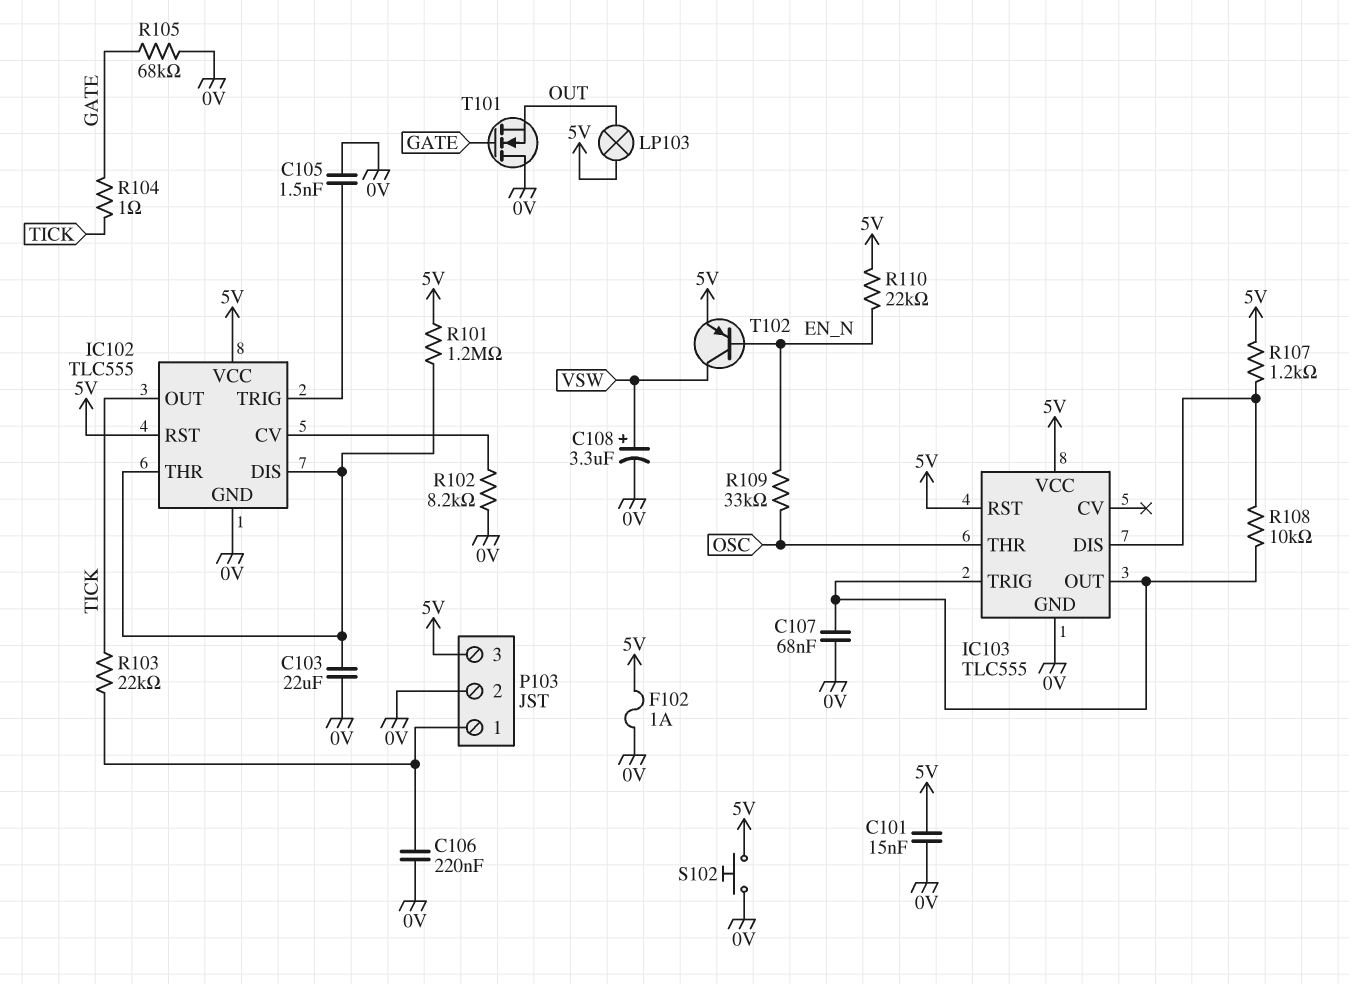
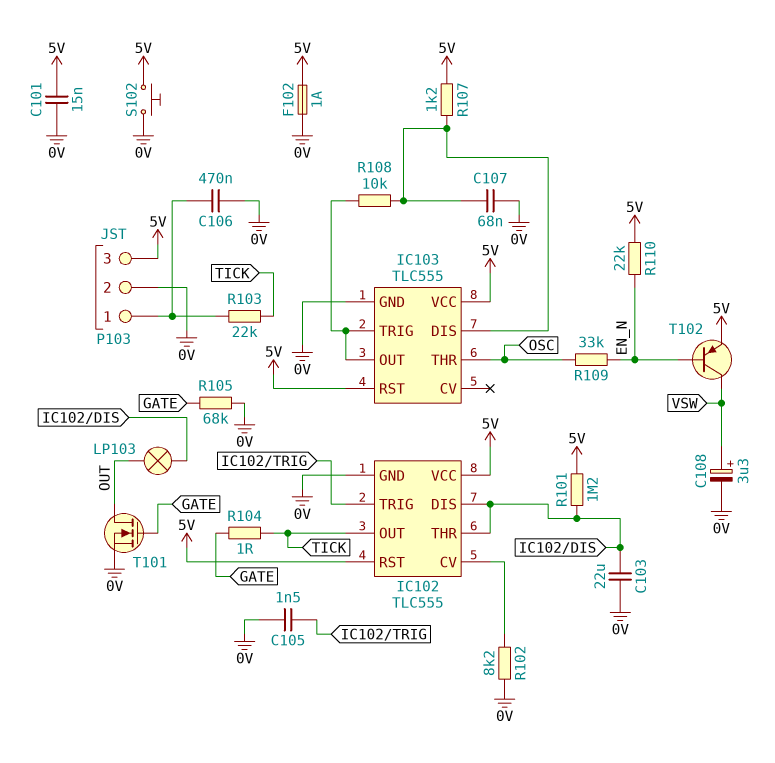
C106: 220nF (0V, P103/1) -> 470nF (0V, P103/1)
C107: 68nF (0V, IC103/OUT) -> 68nF (0V, IC103/DIS)
LP103: lamp (5V, OUT) -> lamp (IC102/DIS, OUT)
T101: NMOS (G GATE, D 0V, S OUT) -> NMOS (G GATE, D OUT, S 0V)

